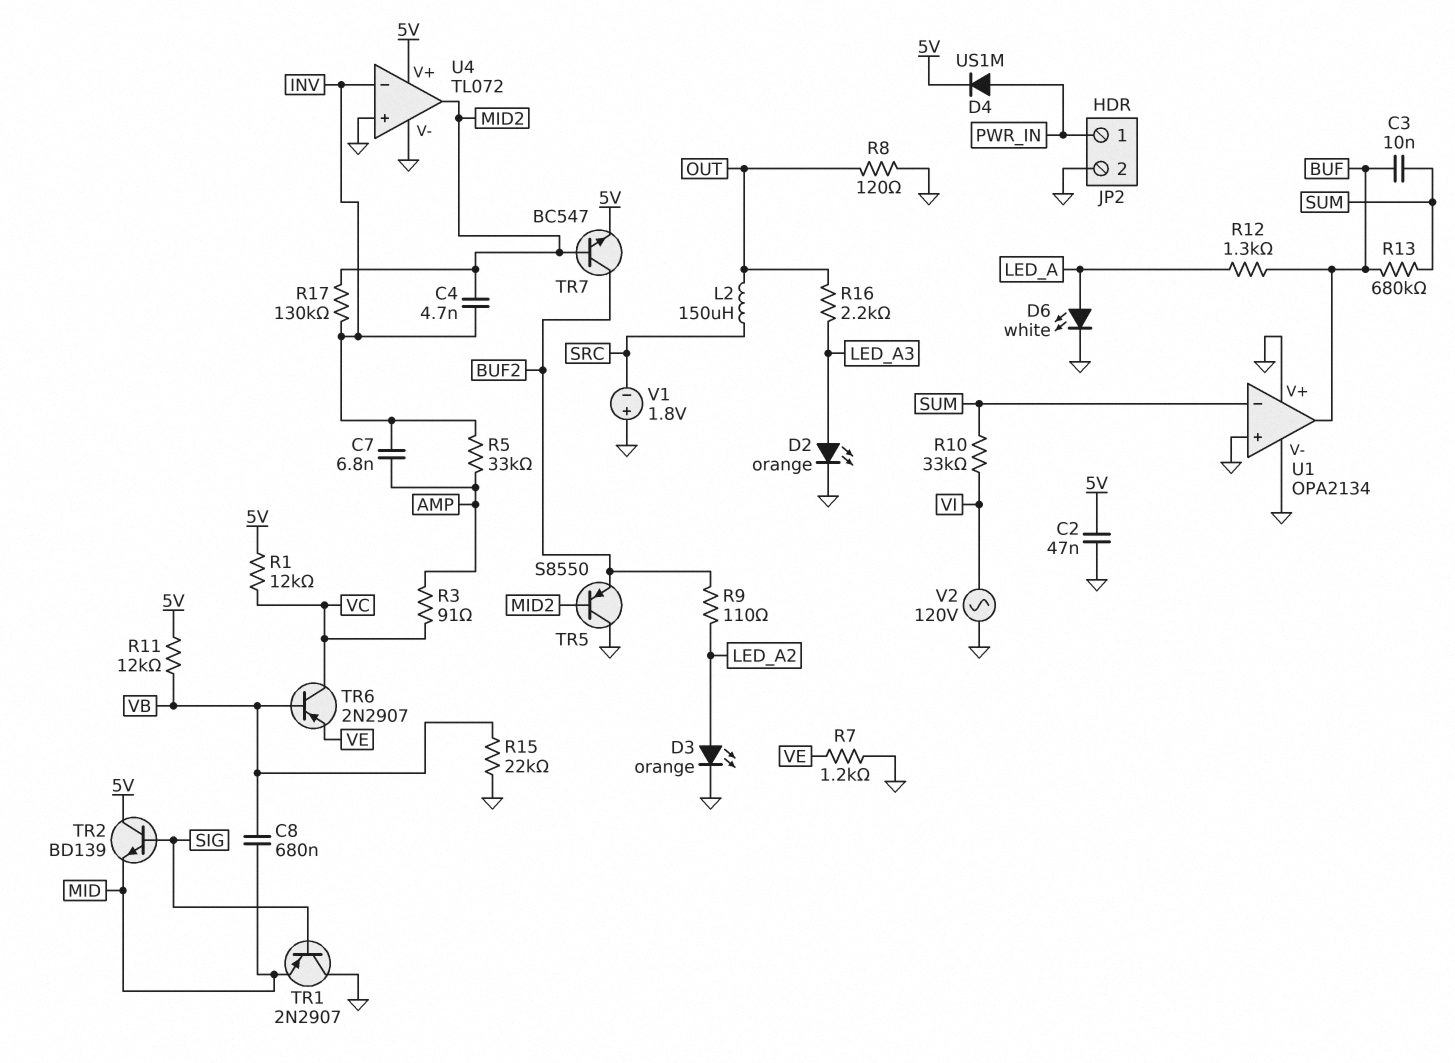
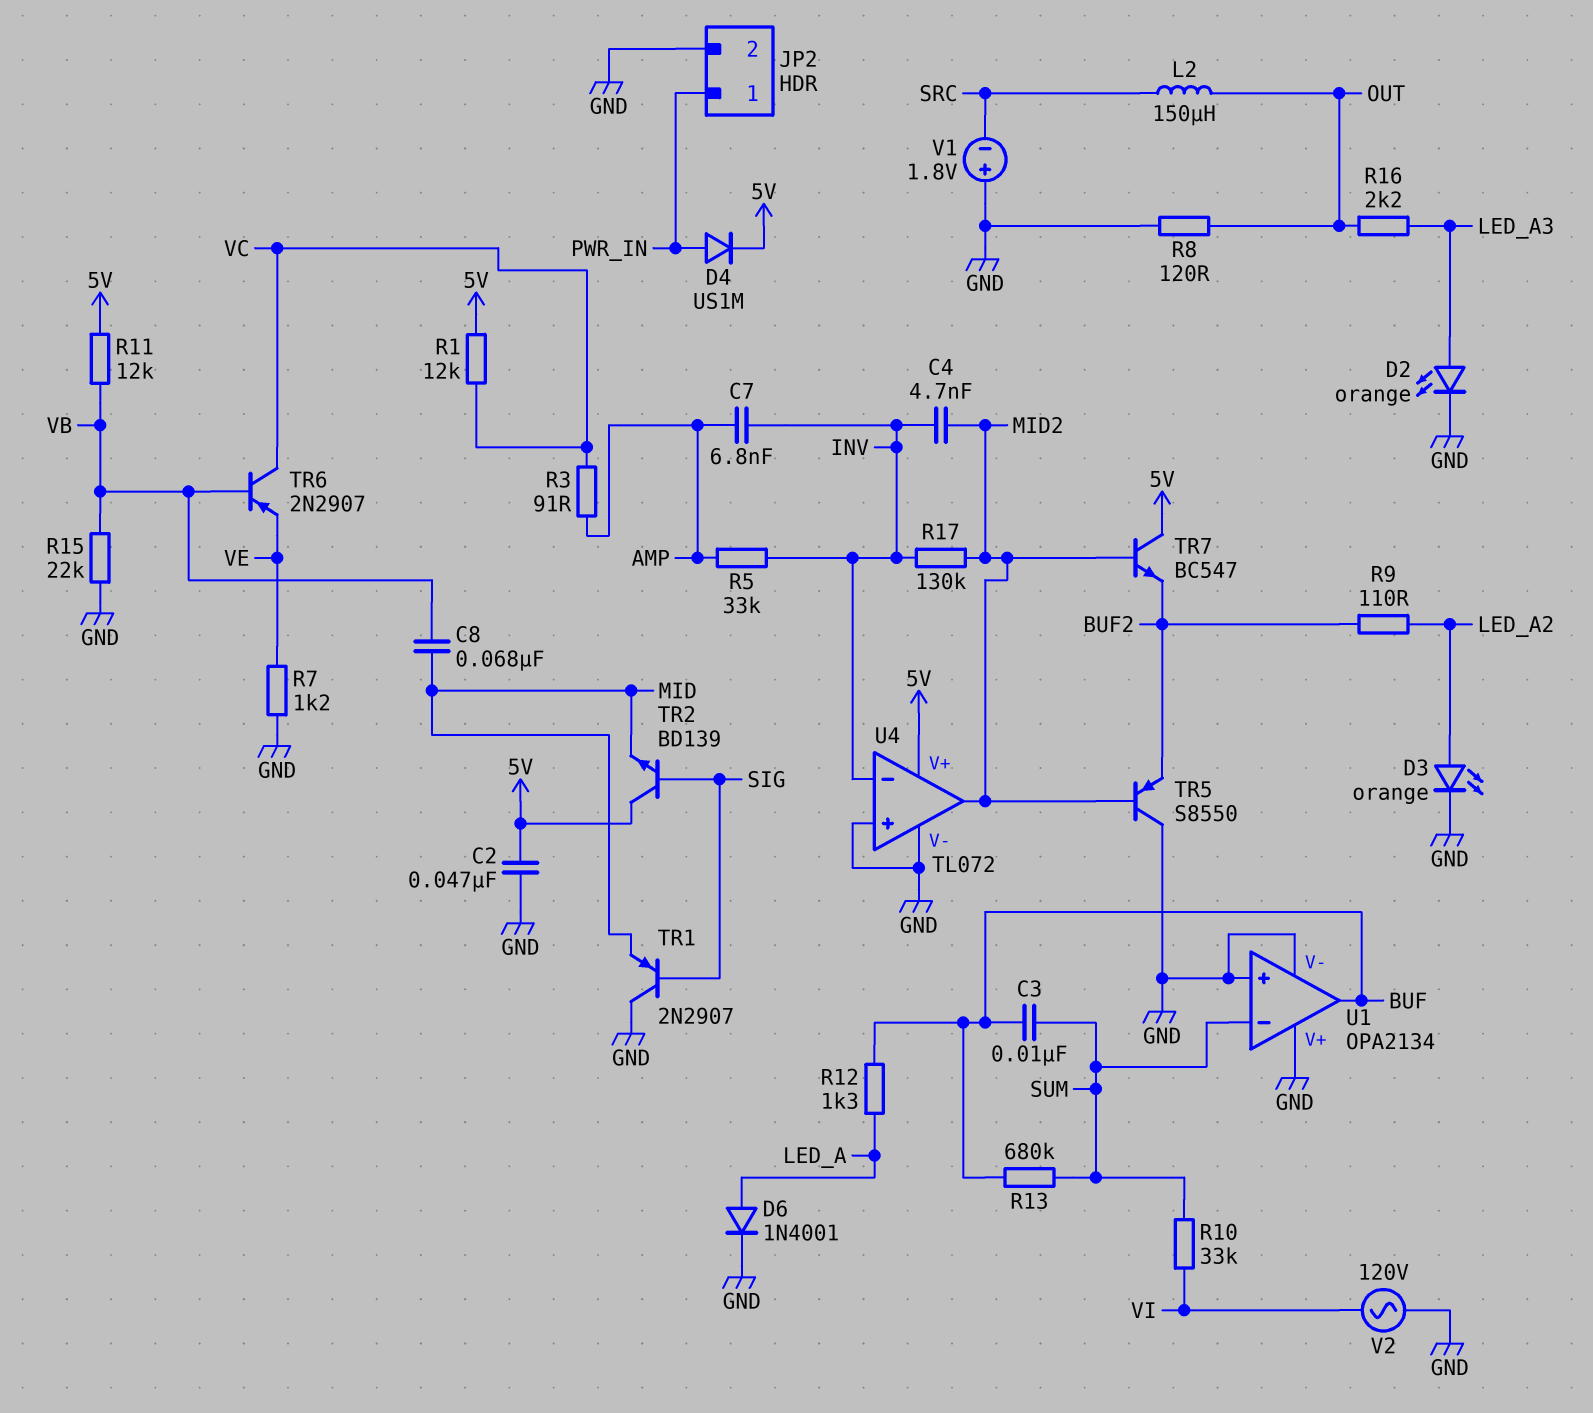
C8: 680nF (MID, VB) -> 68nF (MID, VB)
D6: LED white (A LED_A, K GND) -> diode 1N4001 (A LED_A, K GND)
TR7: NPN BC547 (B MID2, C BUF2, E 5V) -> NPN BC547 (B MID2, C 5V, E BUF2)

